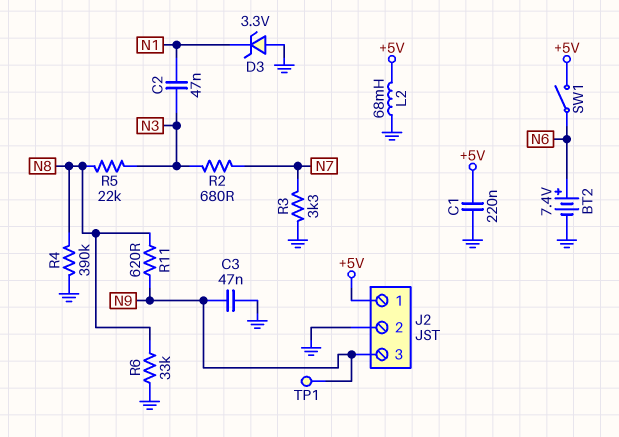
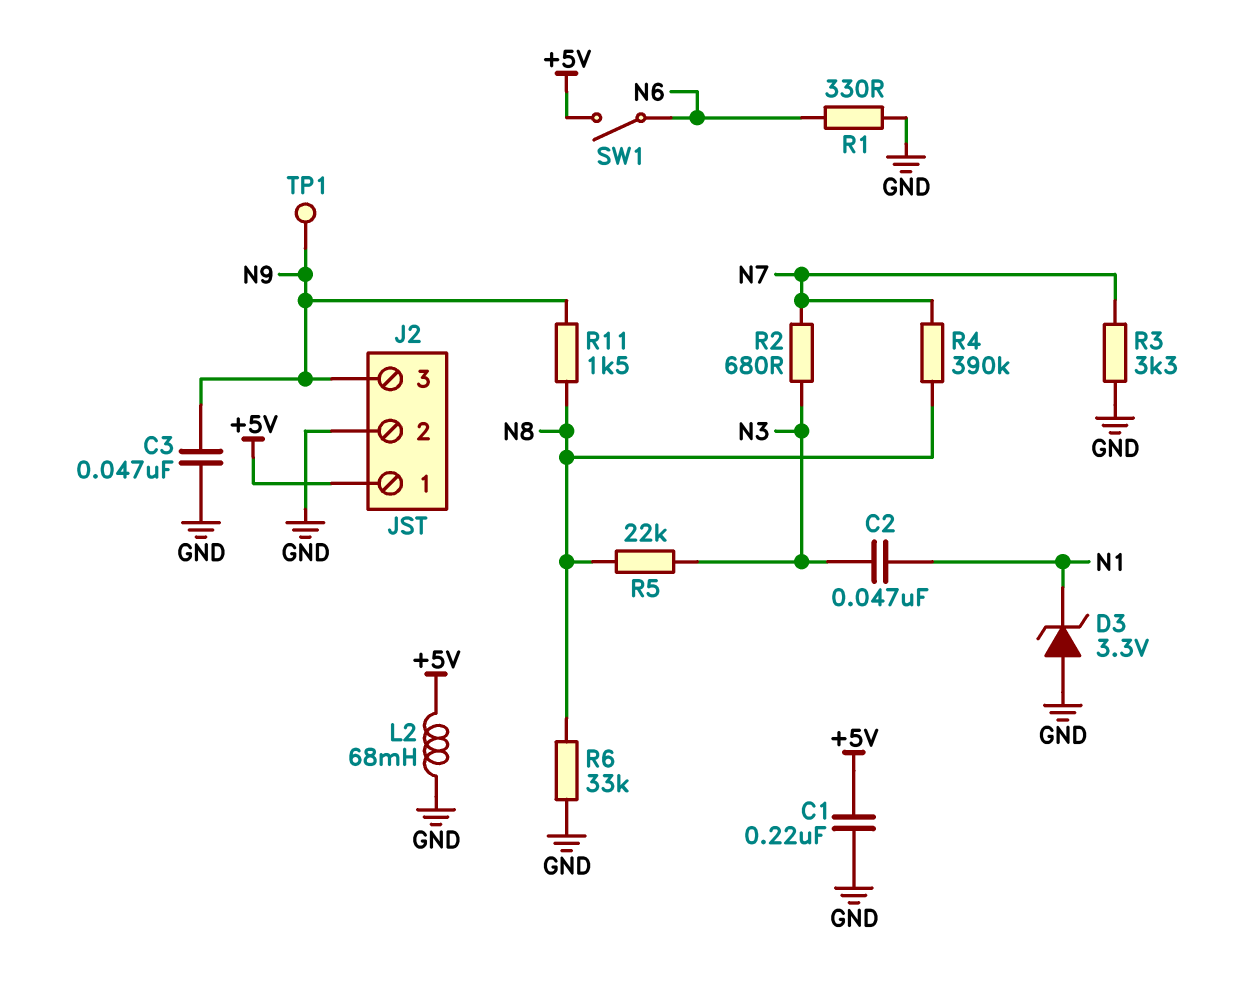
BT2: 7.4V (plus N6, minus GND) -> none
R1: none -> 330 (GND, N6)
R4: 390k (GND, N8) -> 390k (N7, N8)
R11: 620 (N8, N9) -> 1.5k (N8, N9)

